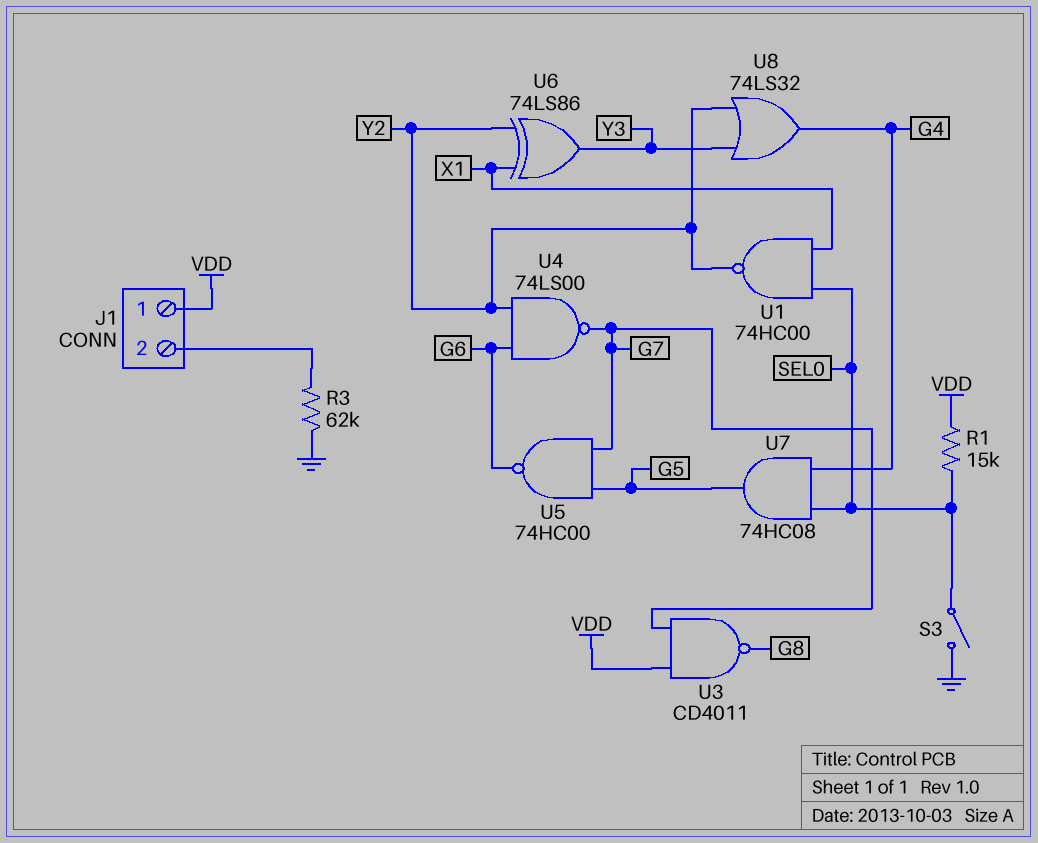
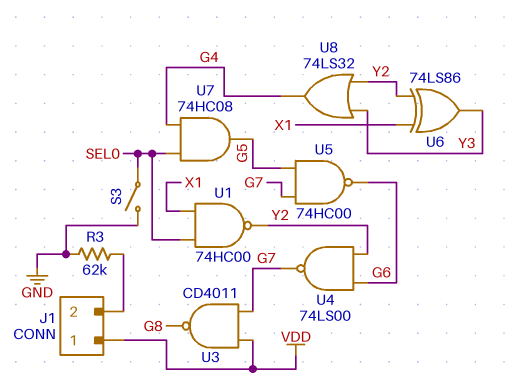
R1: 15k (SEL0, VDD) -> none

